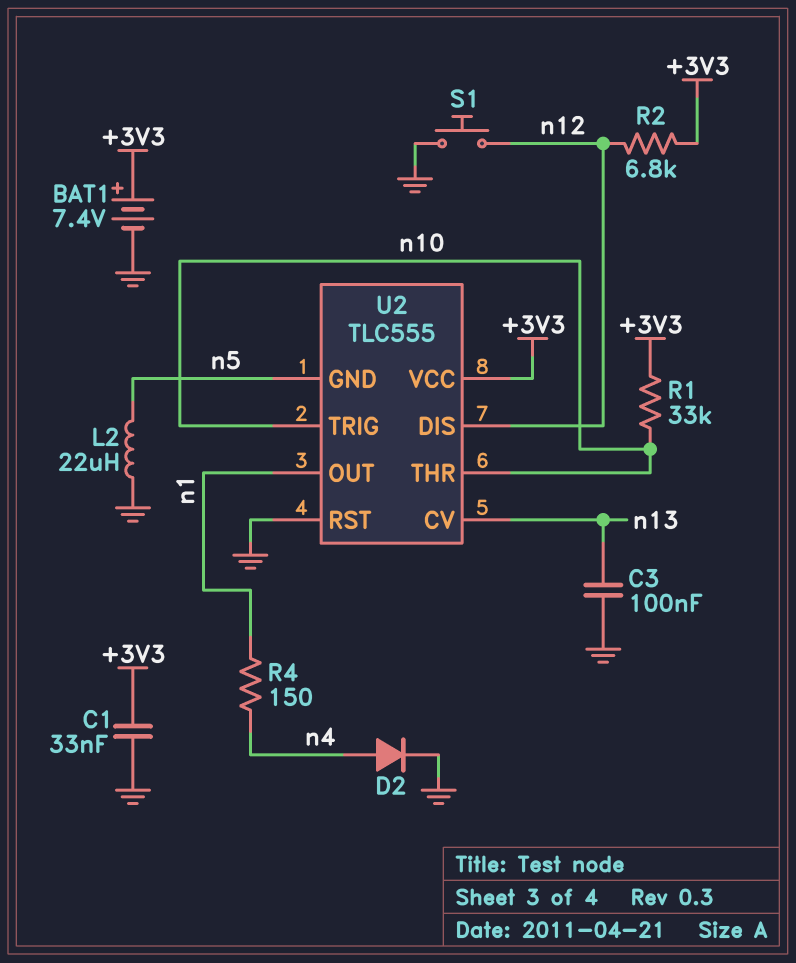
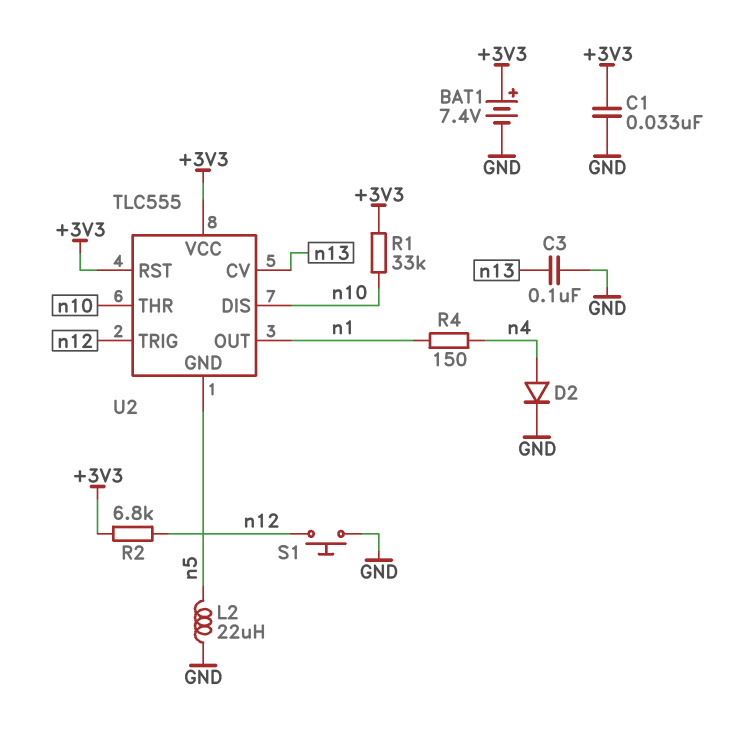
U2 pin DIS: n12 -> n10
U2 pin RST: GND -> +3V3
U2 pin TRIG: n10 -> n12

